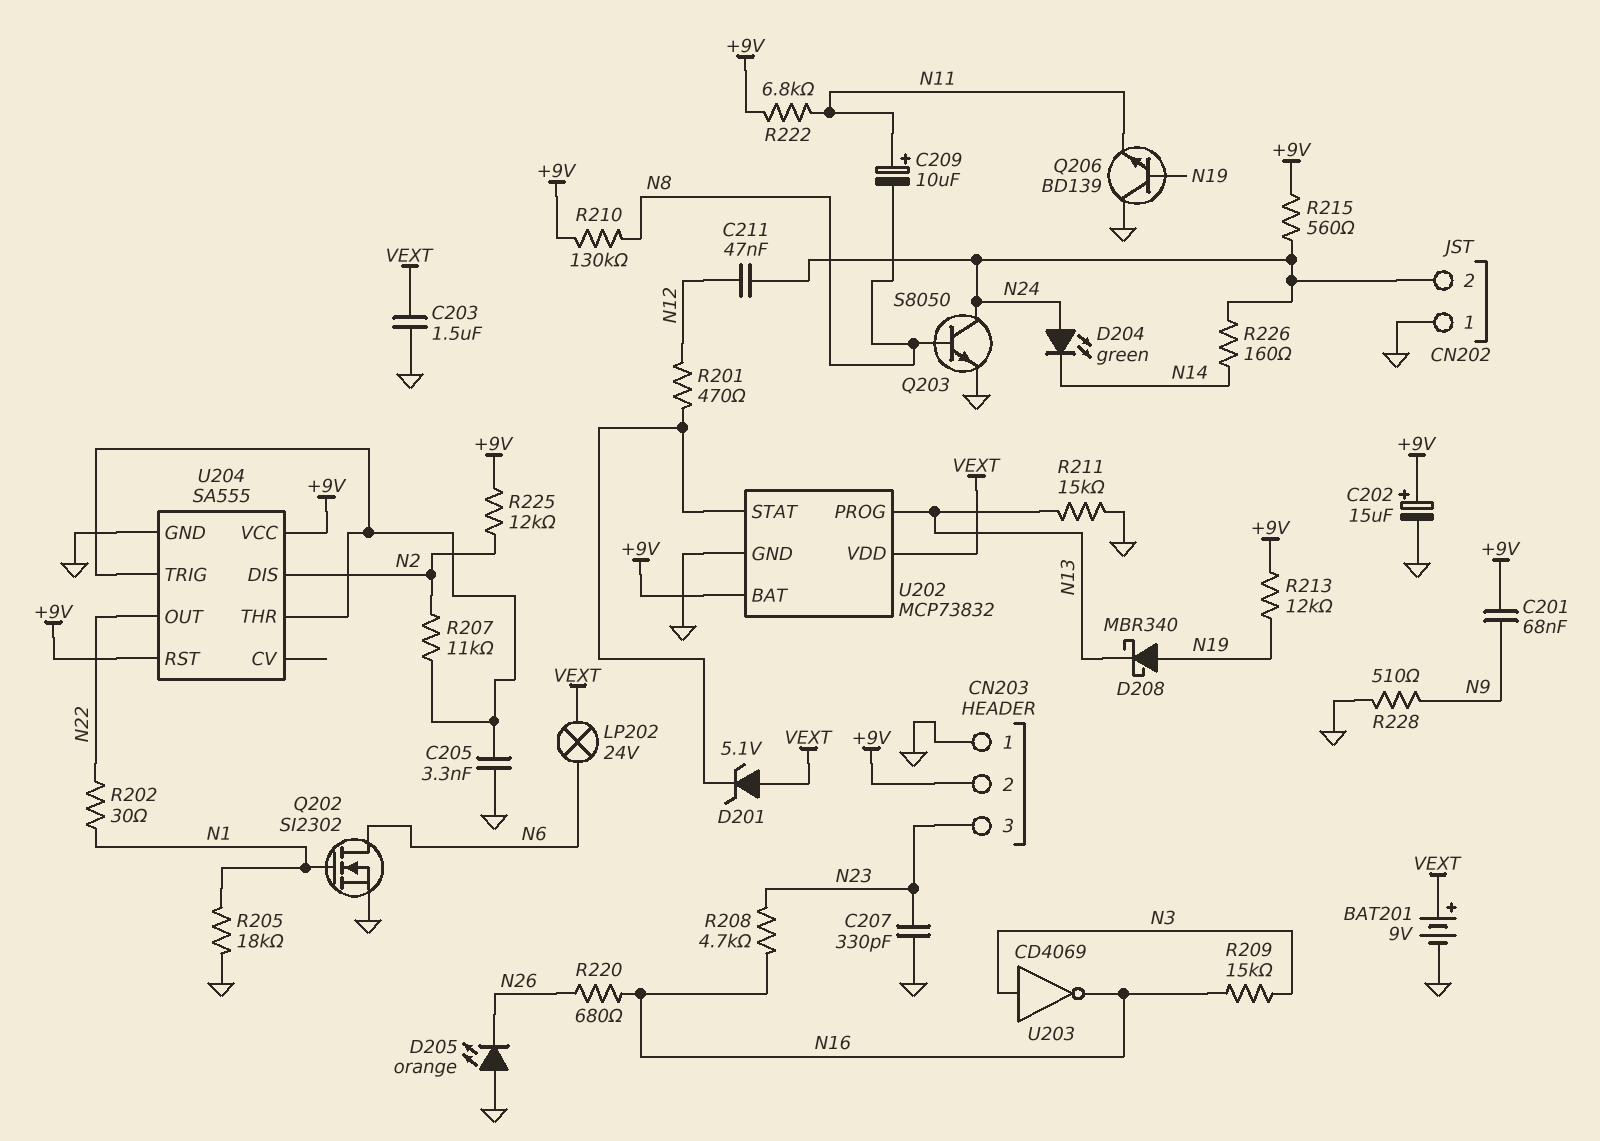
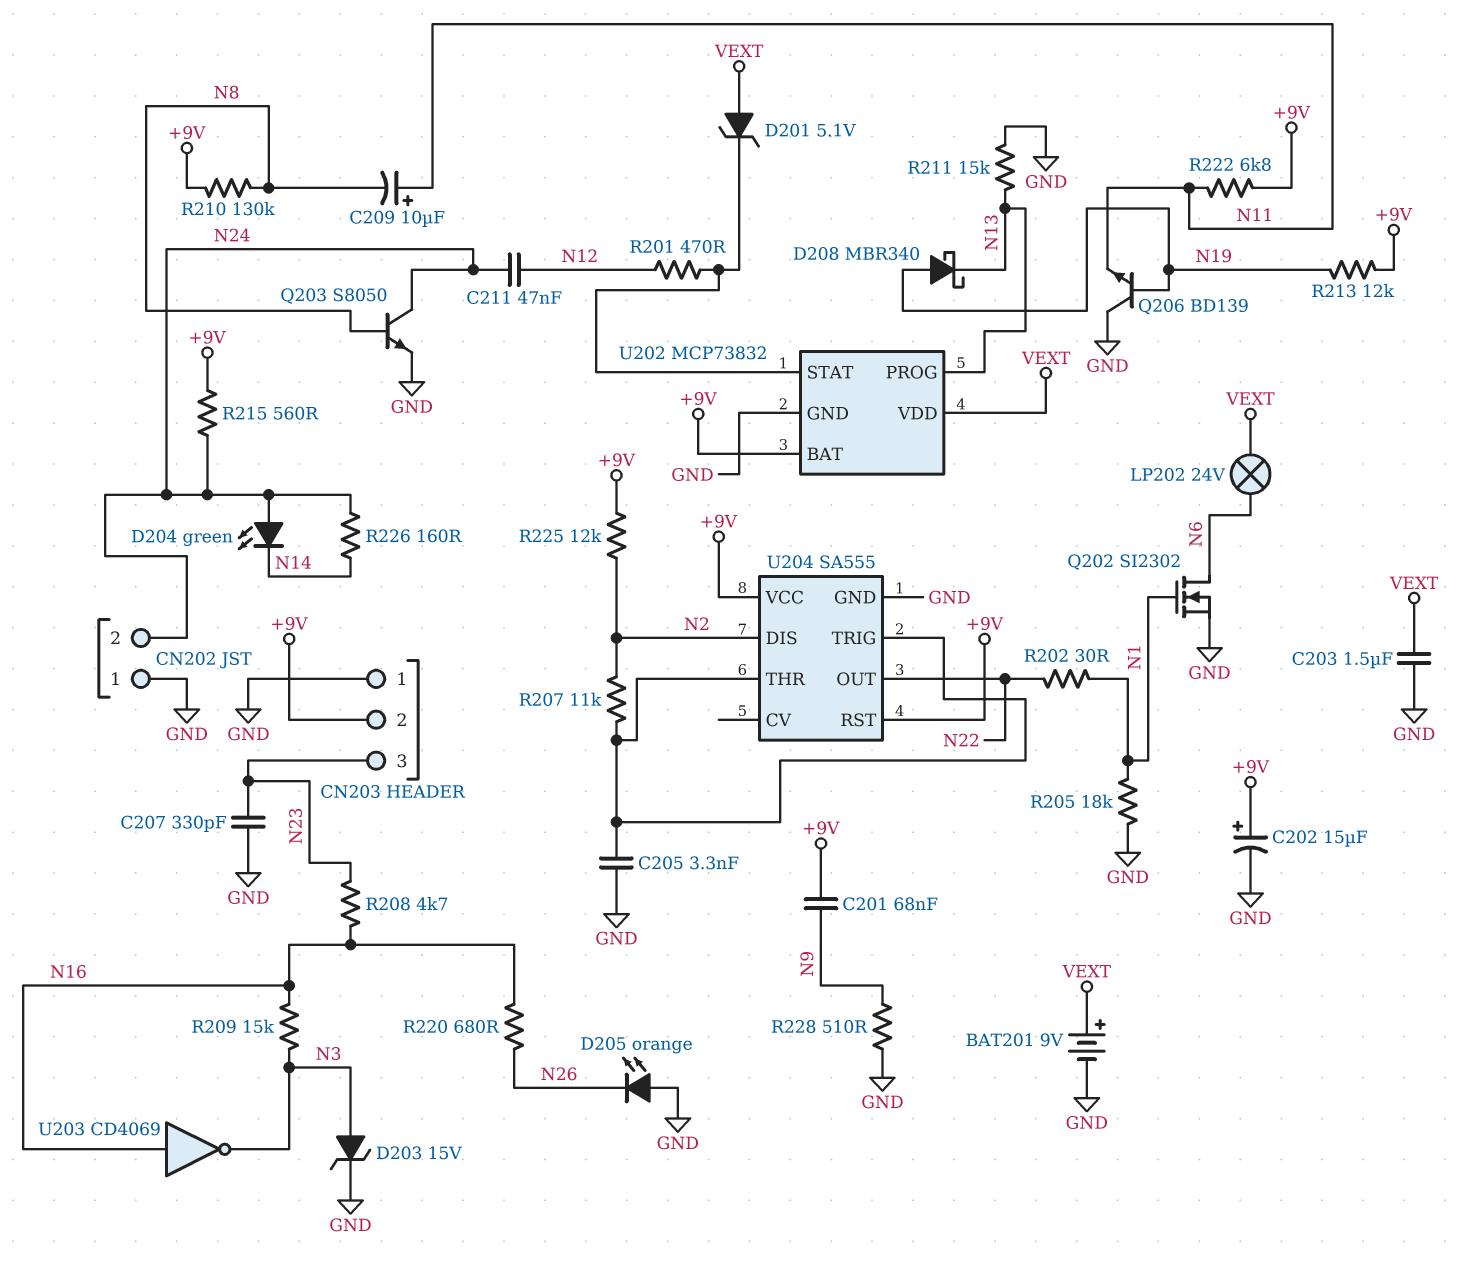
D203: none -> zener 15V (A N3, K GND)
U203: NOT CD4069 (in N3, out N16) -> NOT CD4069 (in N16, out N3)

